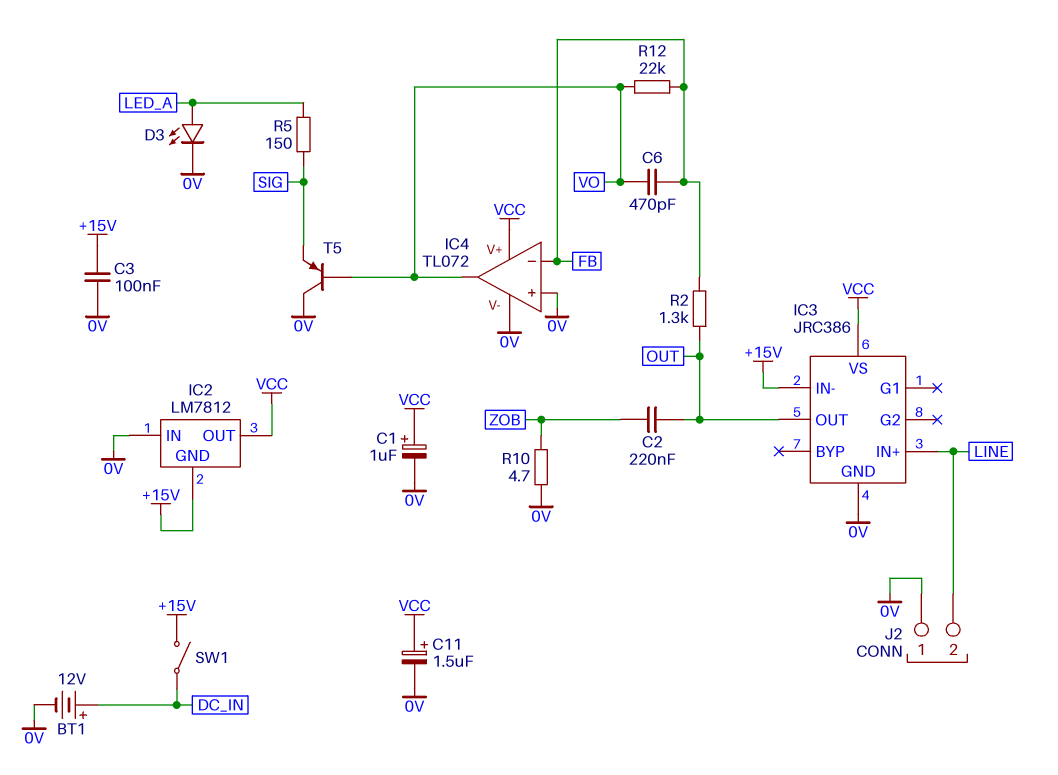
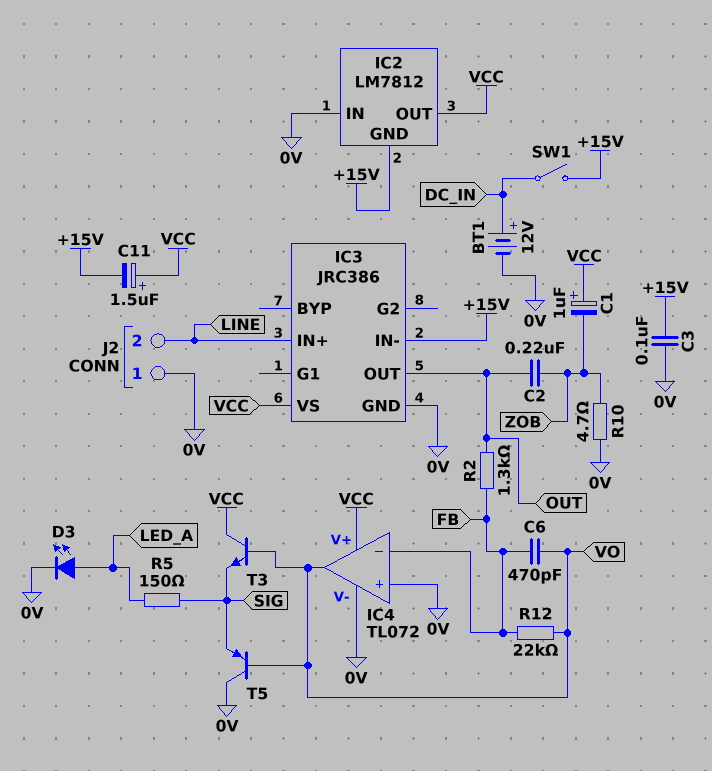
C1: 1uF (plus VCC, minus 0V) -> 1uF (plus VCC, minus ZOB)
C11: 1.5uF (plus VCC, minus 0V) -> 1.5uF (plus VCC, minus +15V)
T3: none -> NPN (B VO, C VCC, E SIG)

